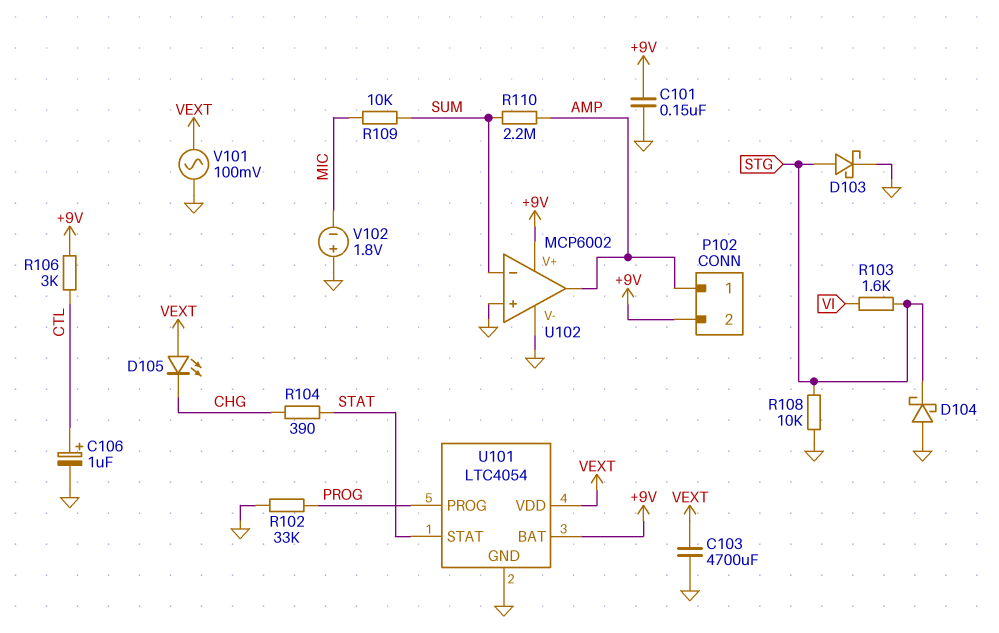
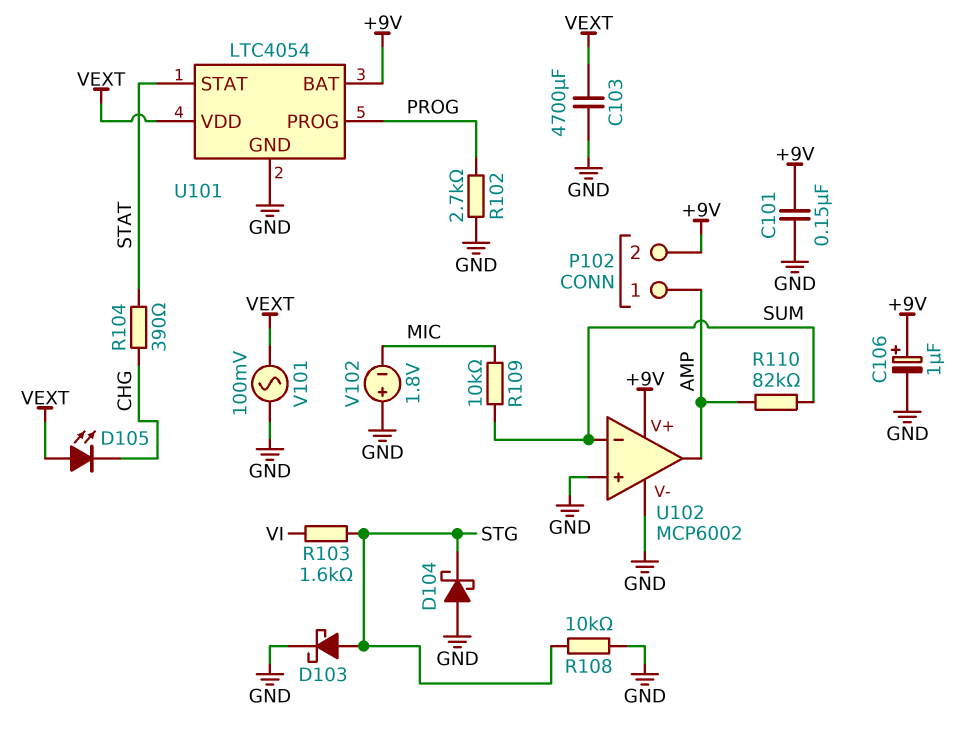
C106: 1uF (plus CTL, minus GND) -> 1uF (plus +9V, minus GND)
R102: 33k (GND, PROG) -> 2.7k (GND, PROG)
R106: 3k (+9V, CTL) -> none
R110: 2.2M (AMP, SUM) -> 82k (AMP, SUM)

